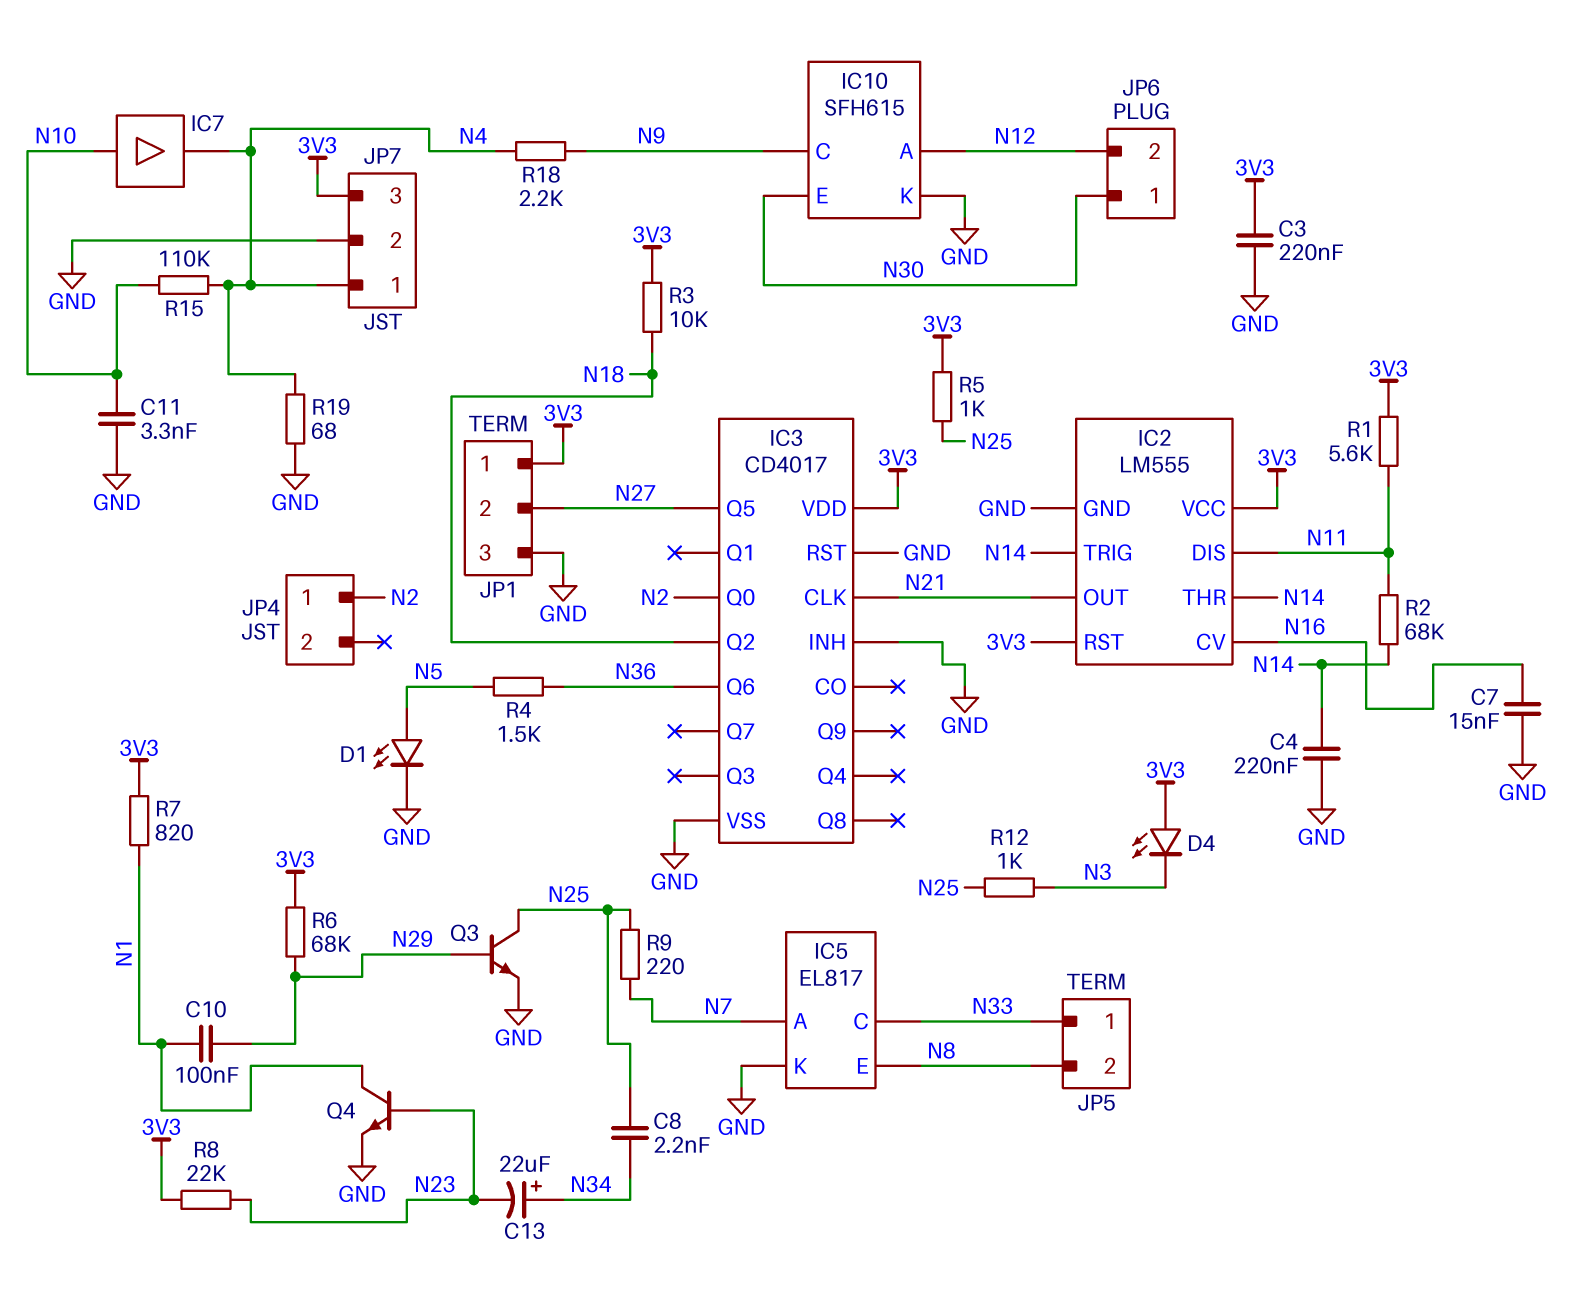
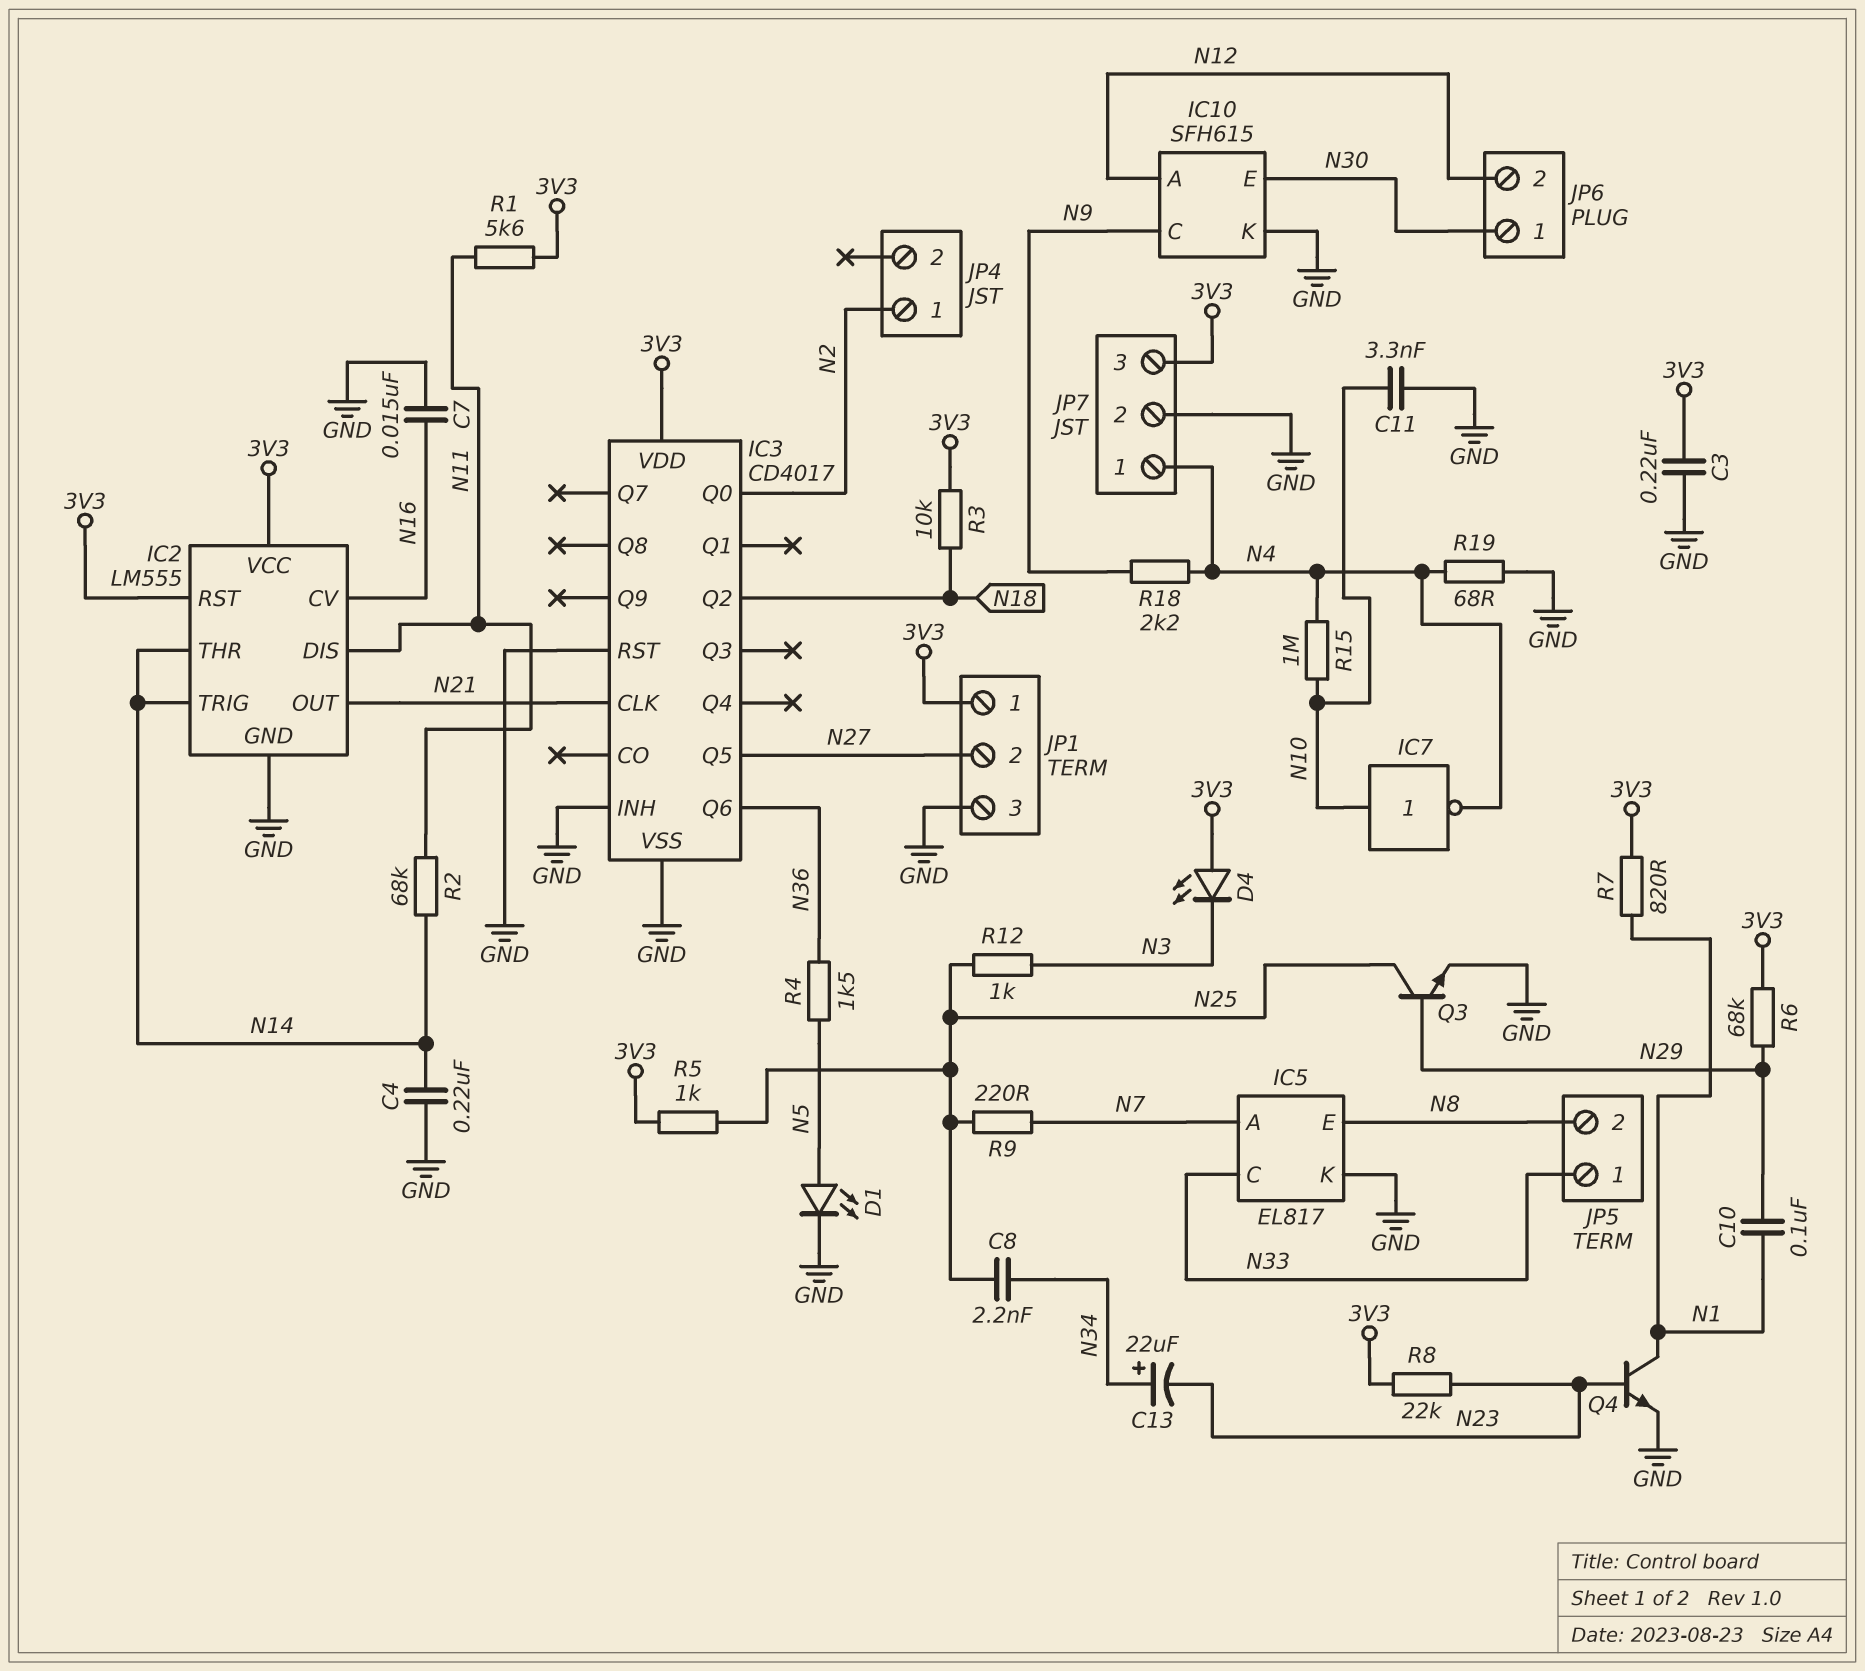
IC7: buffer (in N10, out N4) -> NOT (in N10, out N4)
R15: 110k (N4, N10) -> 1M (N4, N10)

